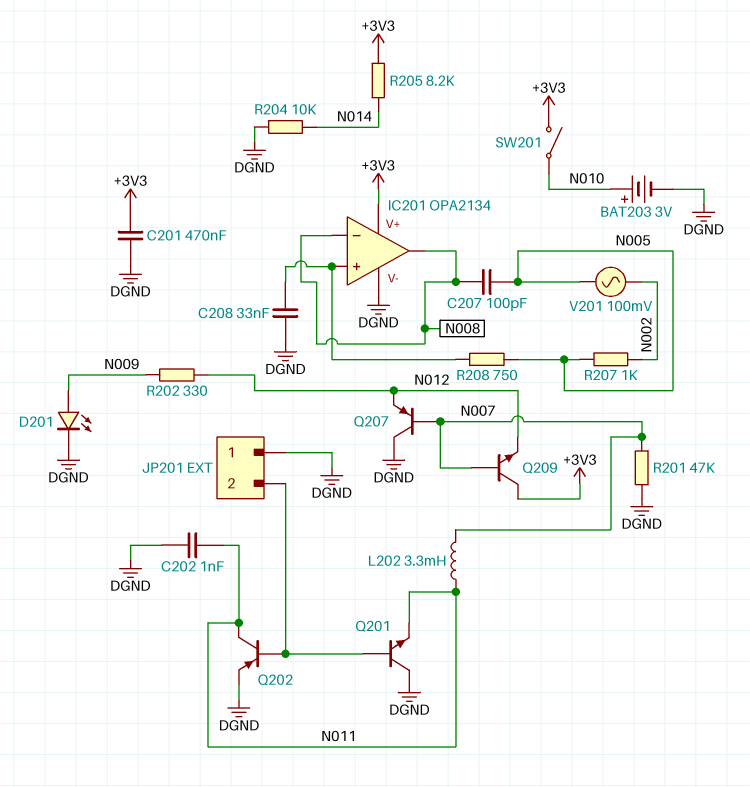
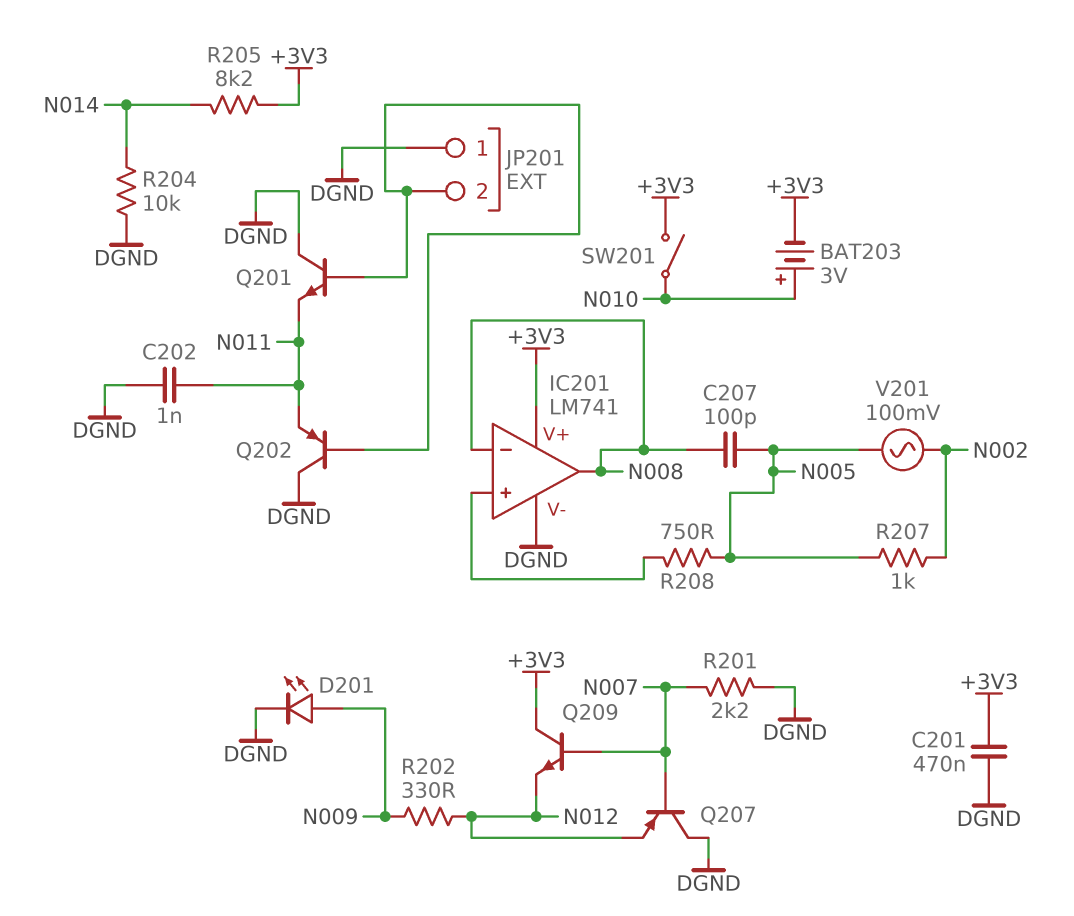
BAT203: 3V (plus N010, minus DGND) -> 3V (plus N010, minus +3V3)
C208: 33nF (DGND, IC201/in+) -> none
IC201: OPA2134 -> LM741
L202: 3.3mH (N007, N011) -> none
Q202: PNP (B JP201/2, C N011, E DGND) -> PNP (B JP201/2, C DGND, E N011)
R201: 47k (DGND, N007) -> 2.2k (DGND, N007)

